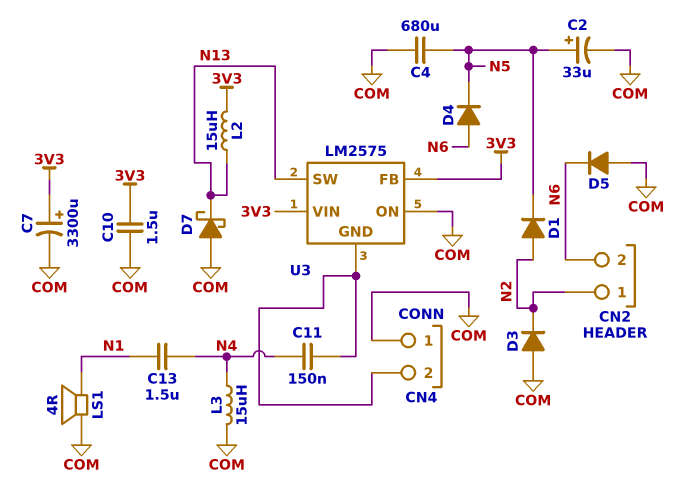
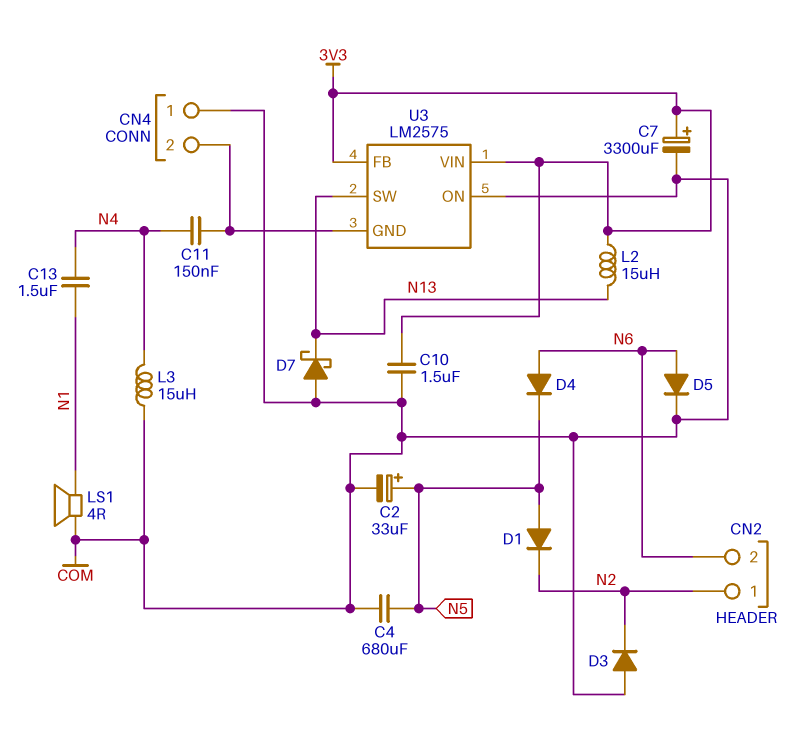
D1: diode (A N2, K N5) -> diode (A N5, K N2)
D5: diode (A COM, K N6) -> diode (A N6, K COM)

